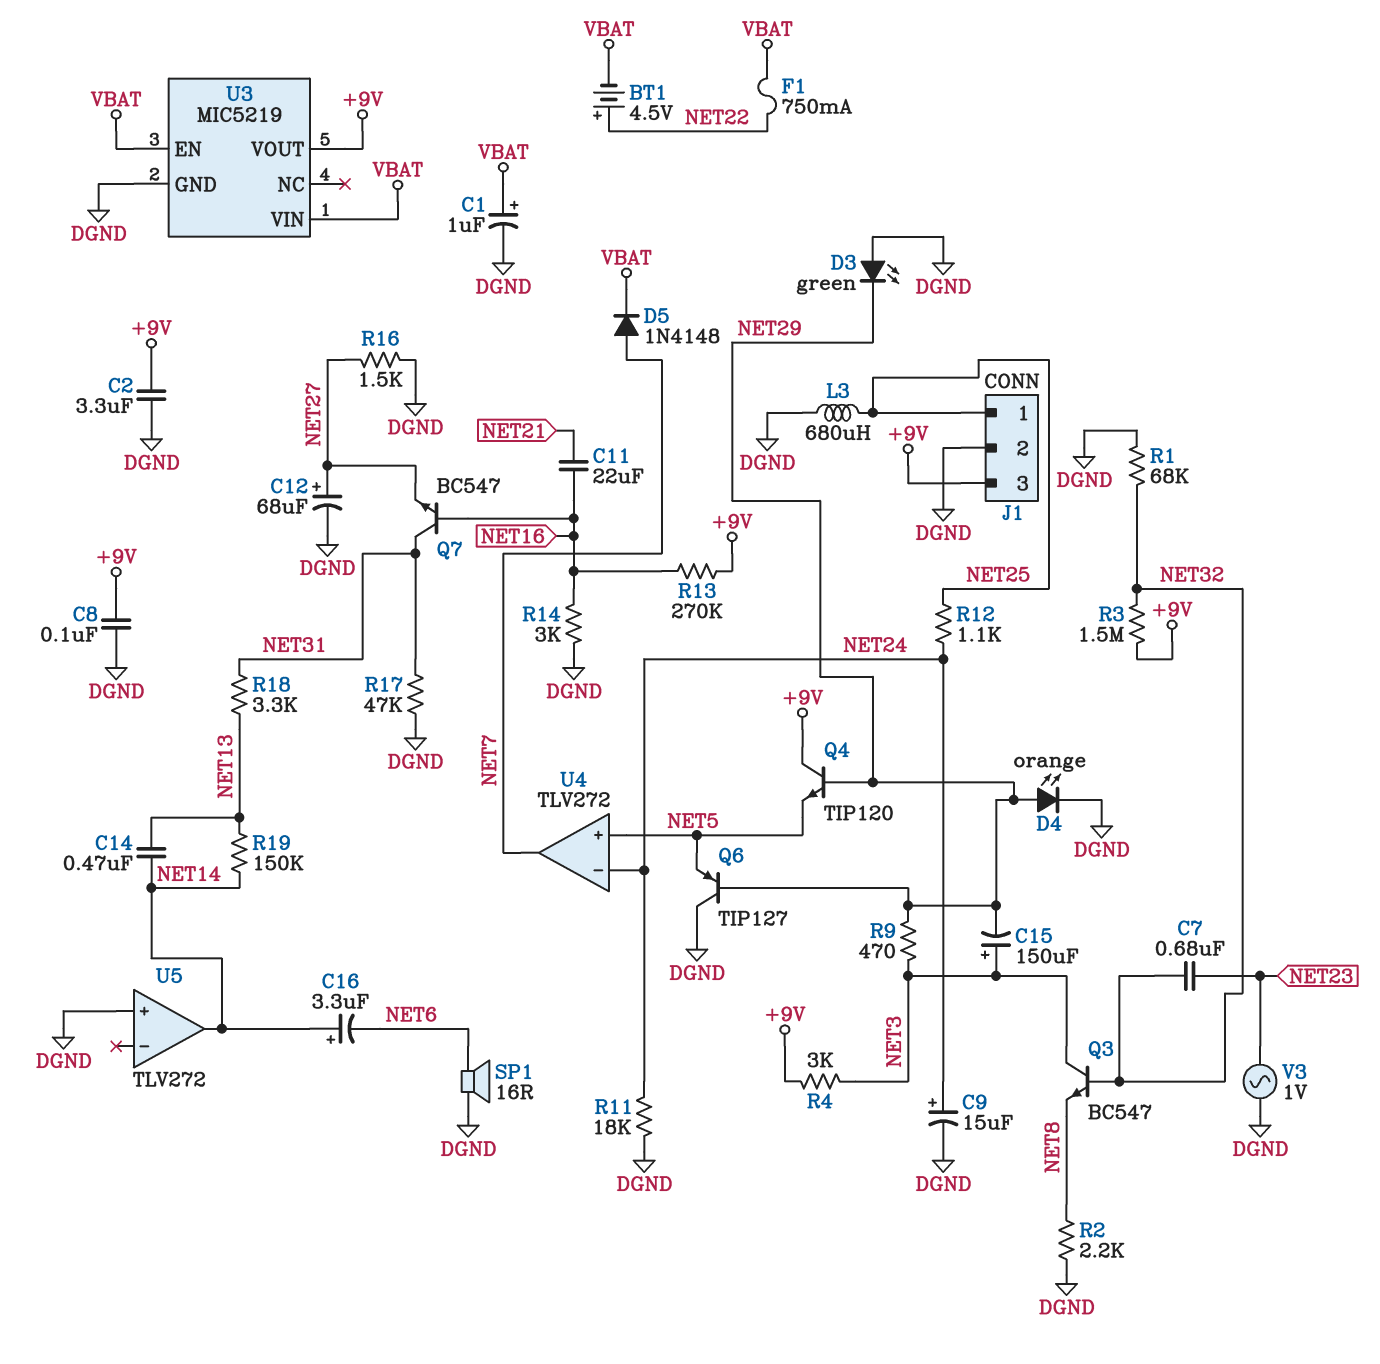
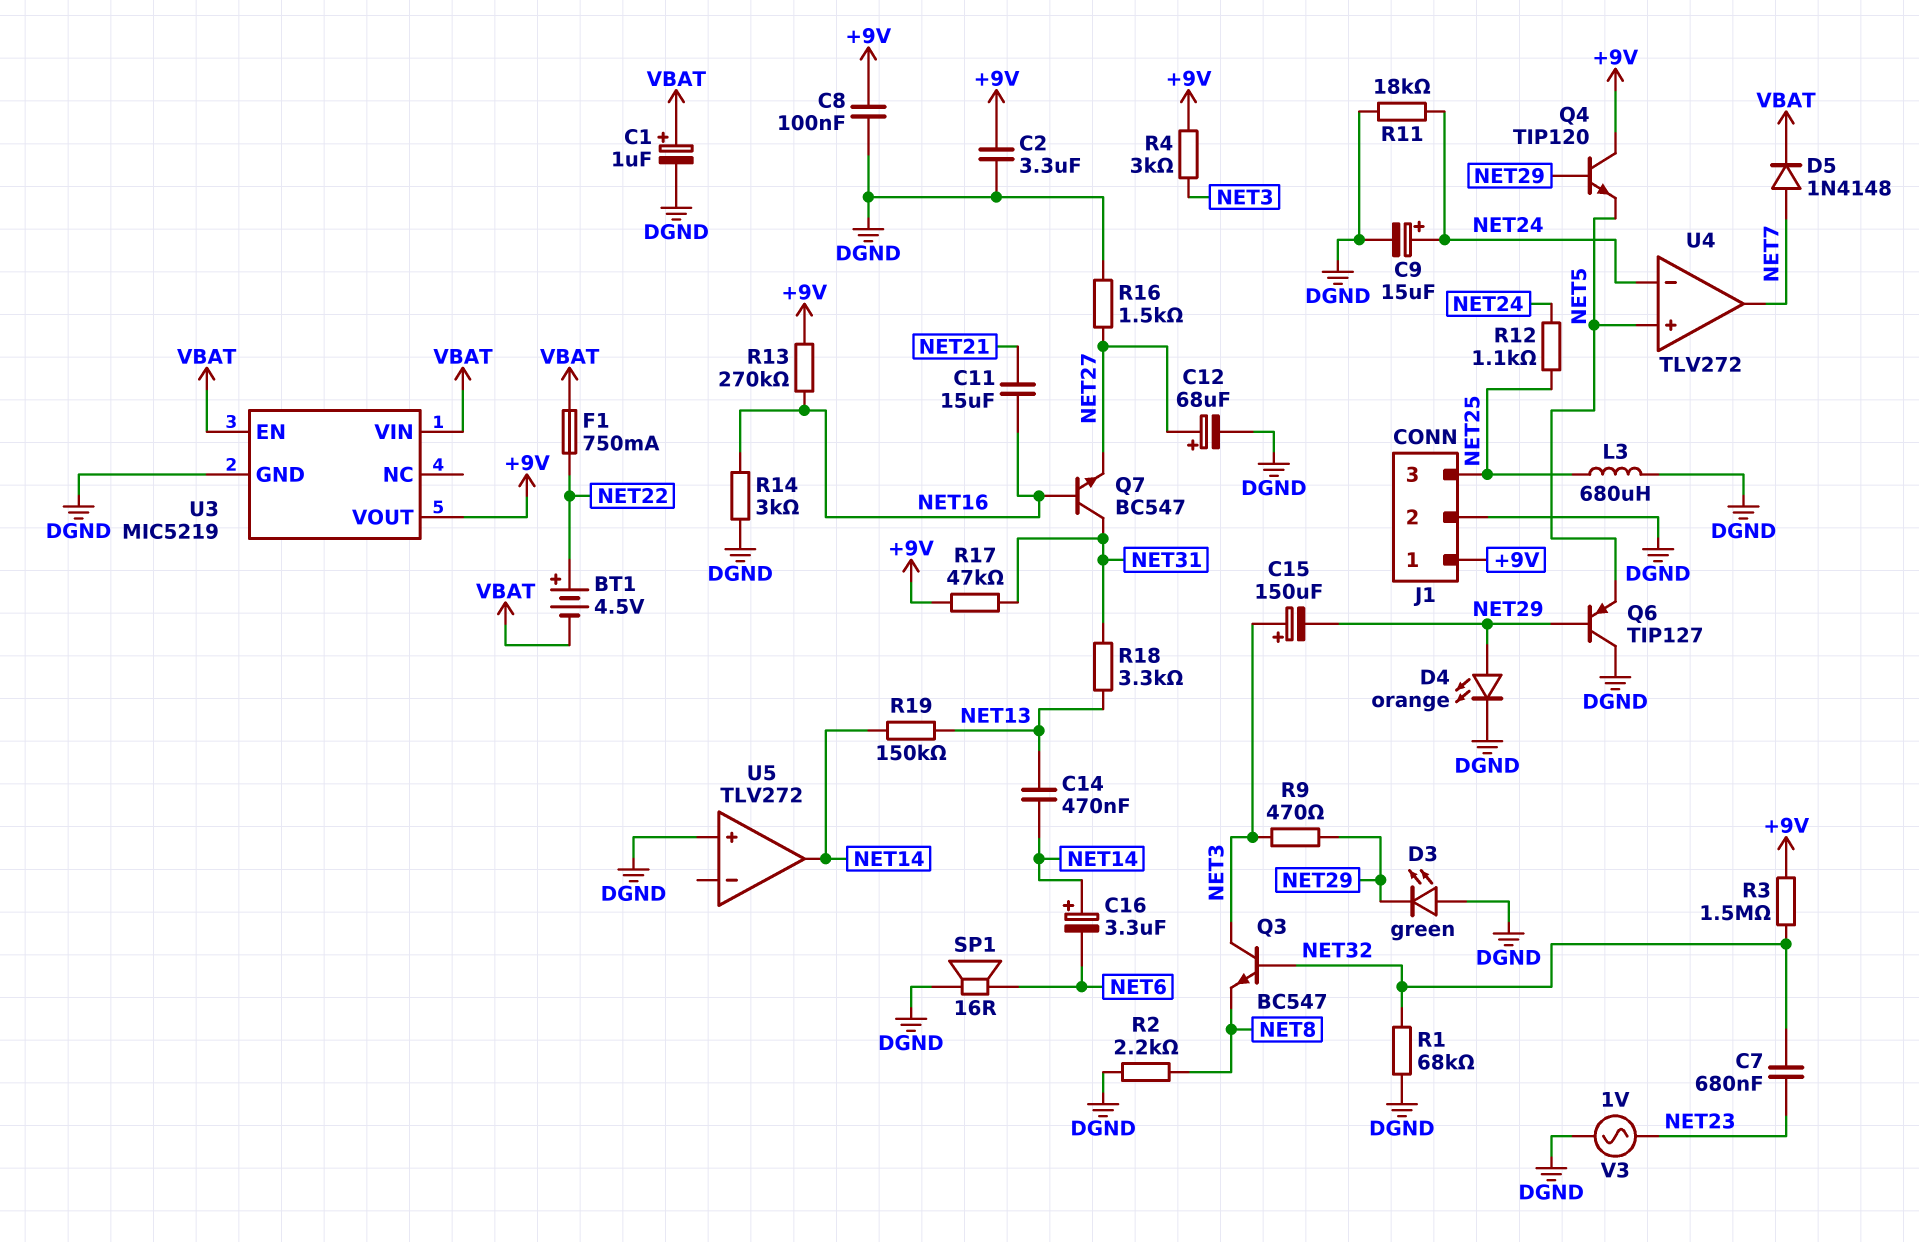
C11: 22uF (NET16, NET21) -> 15uF (NET16, NET21)
J1 pin 1: NET25 -> +9V
J1 pin 3: +9V -> NET25
R17: 47k (DGND, NET31) -> 47k (+9V, NET31)

